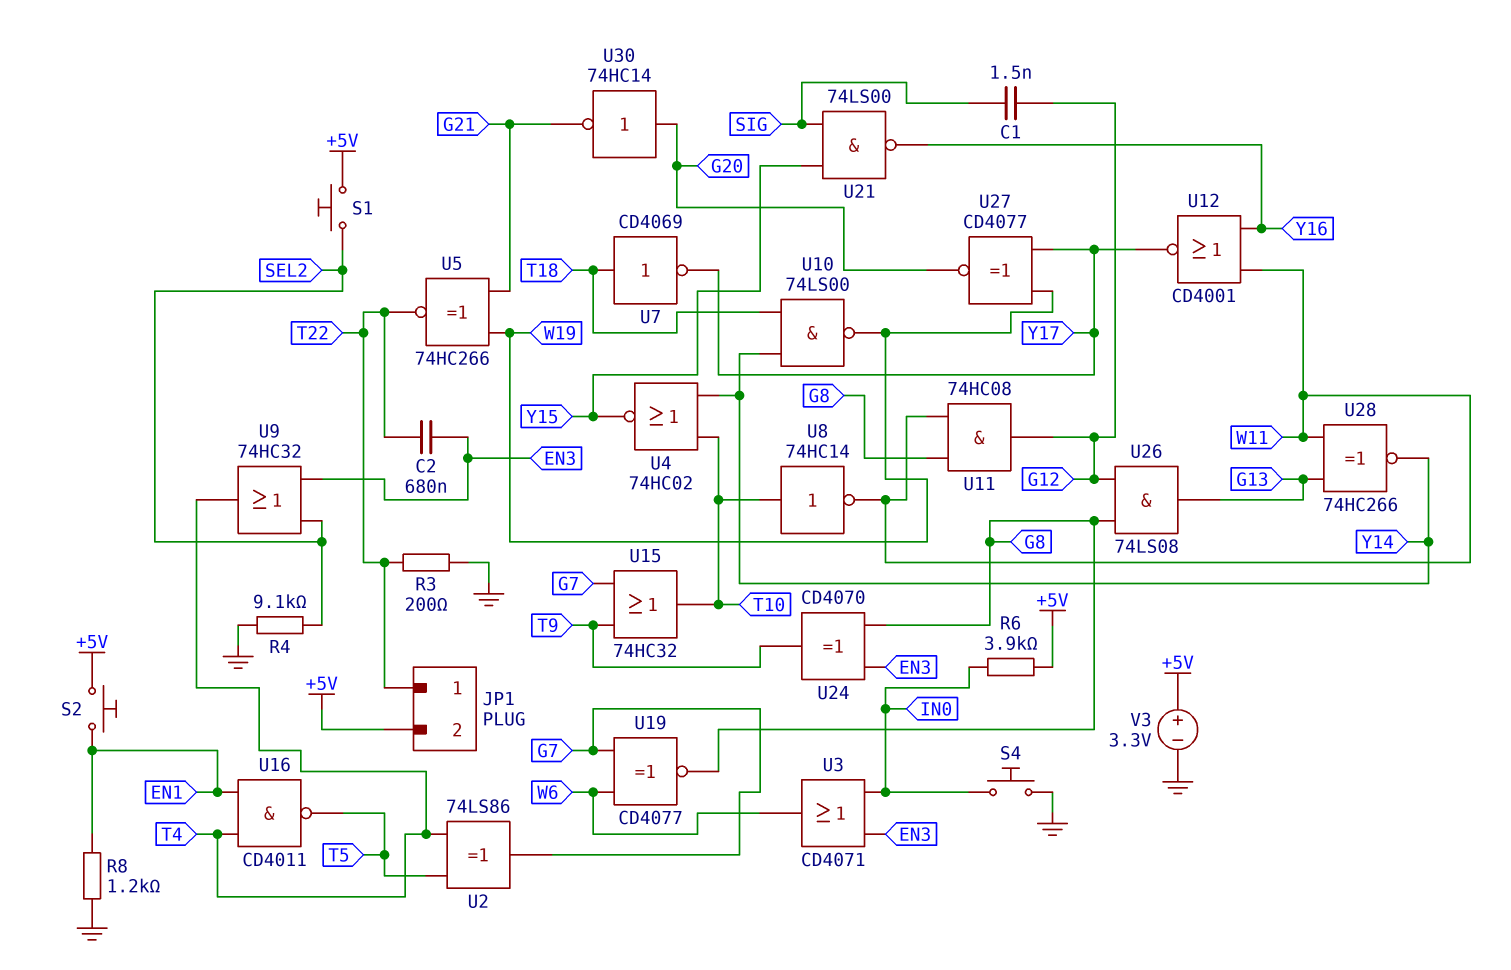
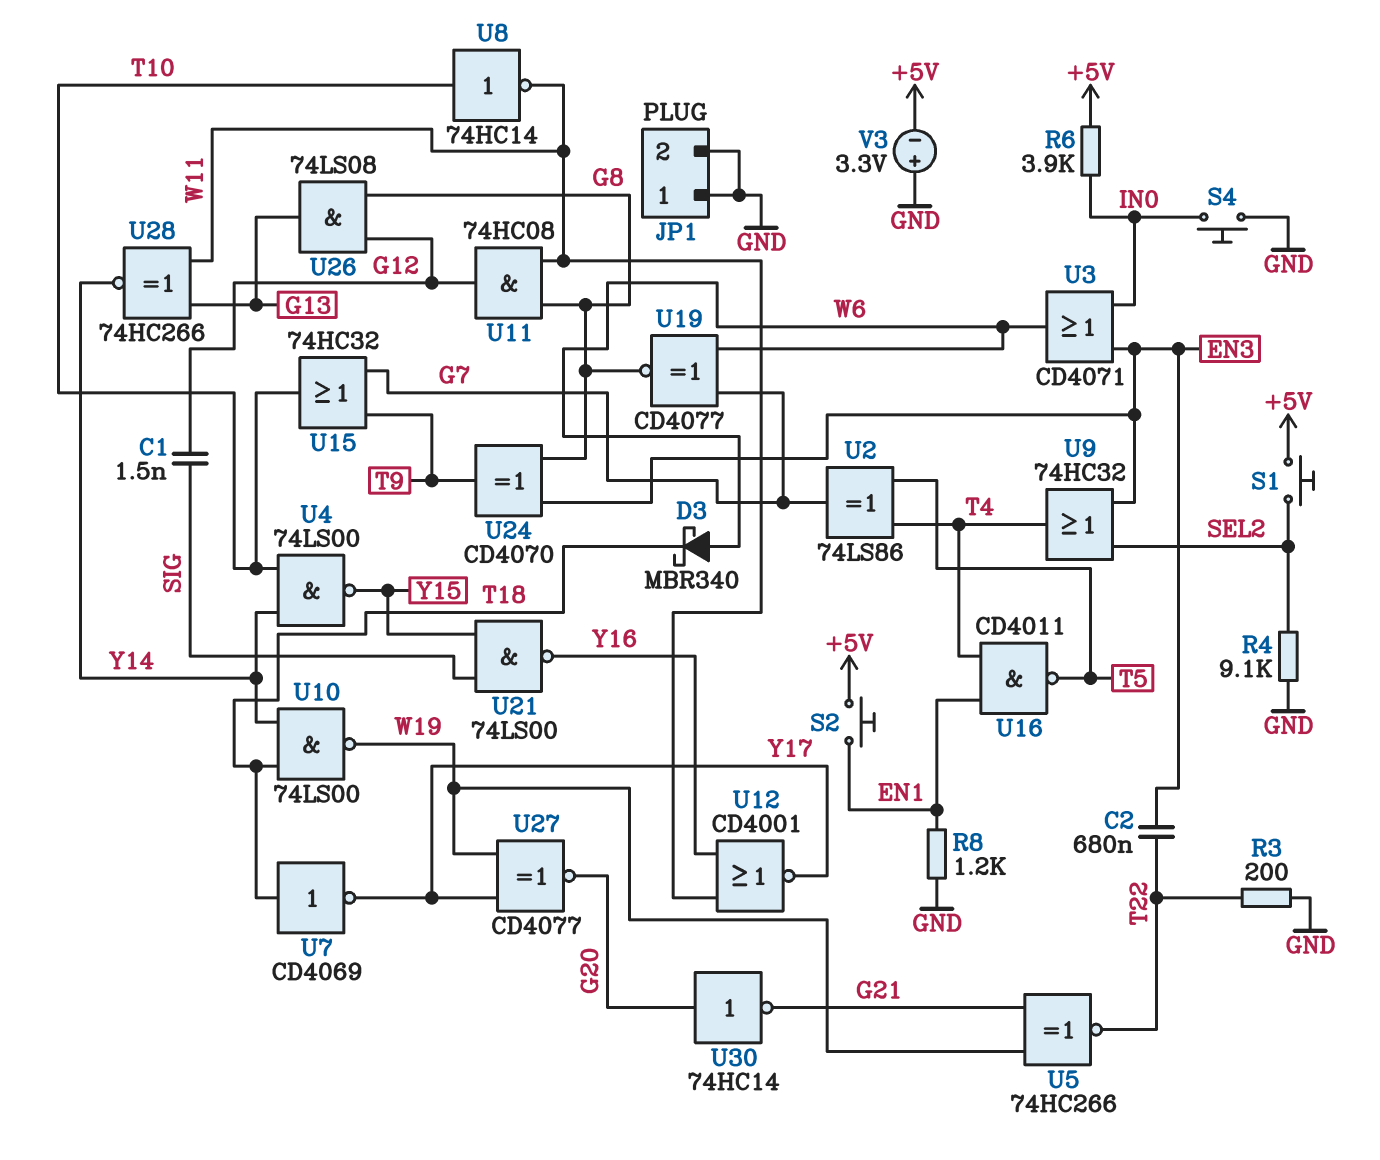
D3: none -> schottky MBR340 (A W6, K T18)
JP1 pin 1: T22 -> GND
JP1 pin 2: +5V -> GND
U4: NOR 74HC02 (in T10, in Y14, out Y15) -> NAND 74LS00 (in T10, in Y14, out Y15)
V3: 3.3V (plus +5V, minus GND) -> 3.3V (plus GND, minus +5V)

